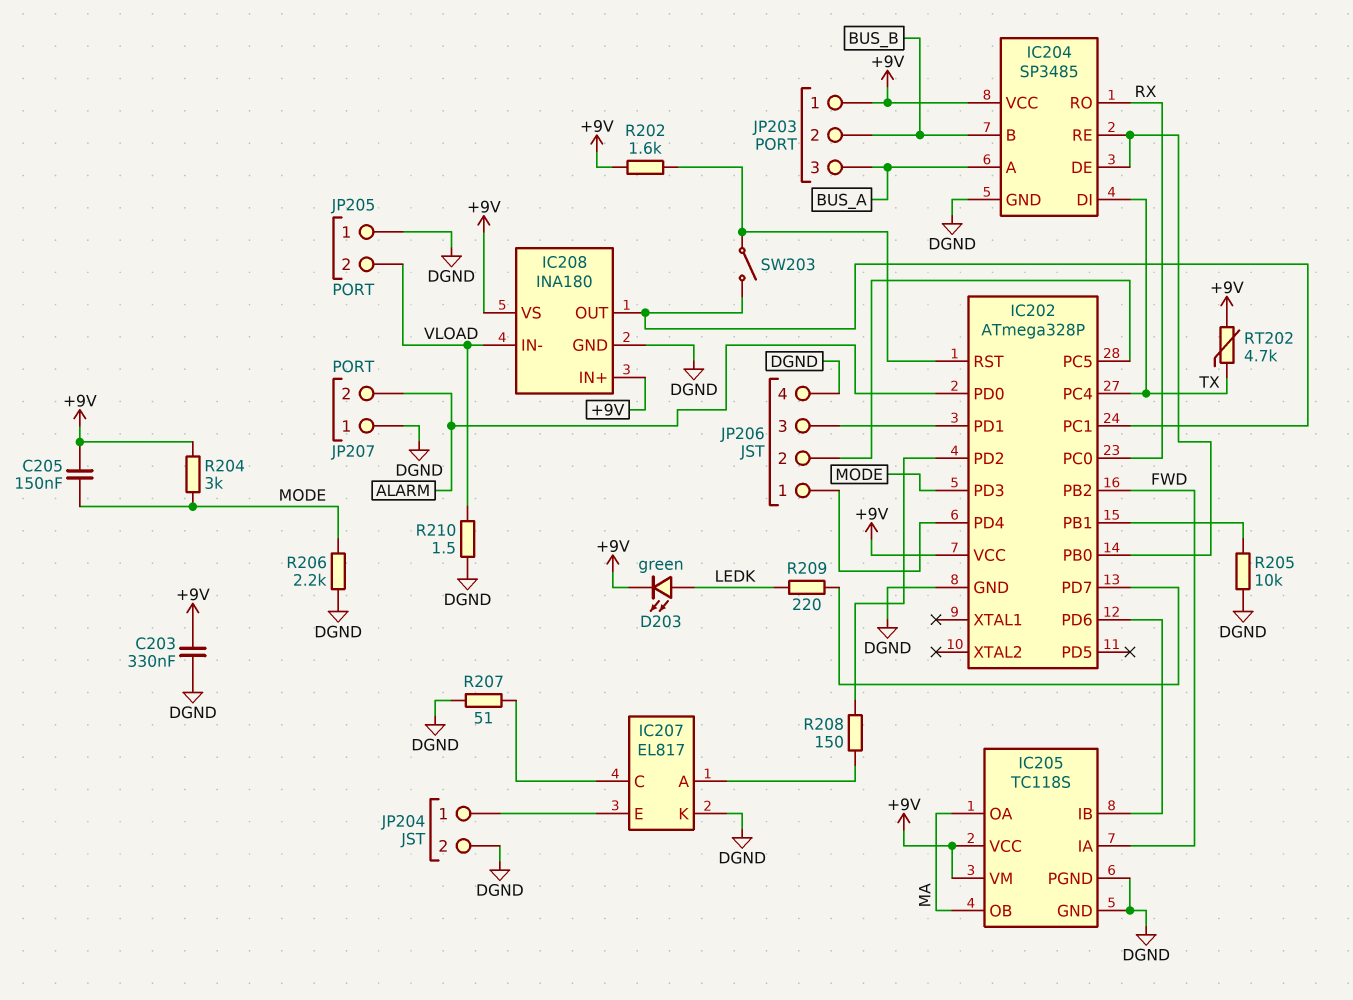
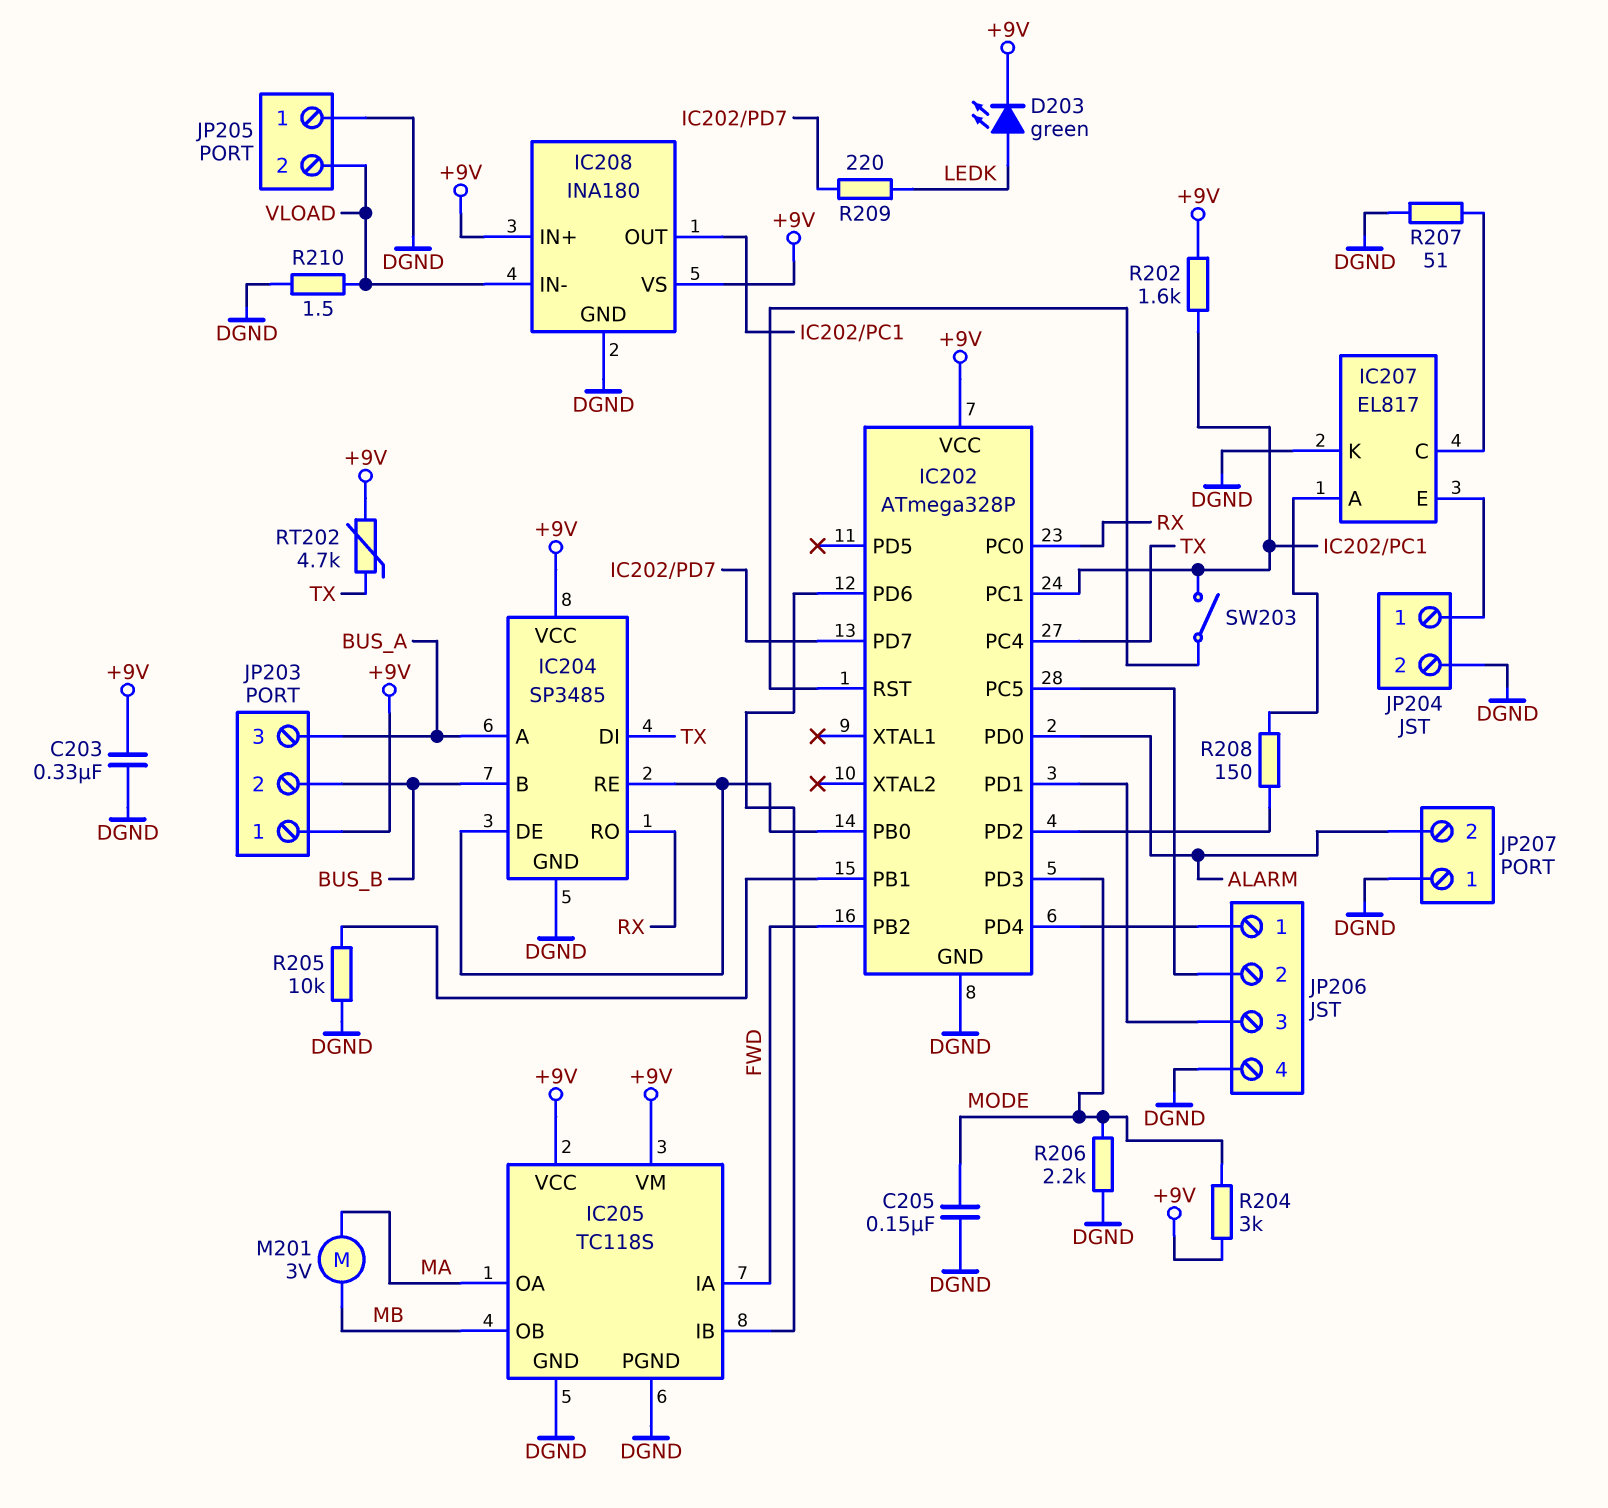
C205: 150nF (+9V, MODE) -> 150nF (DGND, MODE)
IC205 pin OB: MA -> MB
M201: none -> motor 3V (MA, MB)
R202: 1.6k (+9V, IC202/RST) -> 1.6k (+9V, IC202/PC1)

